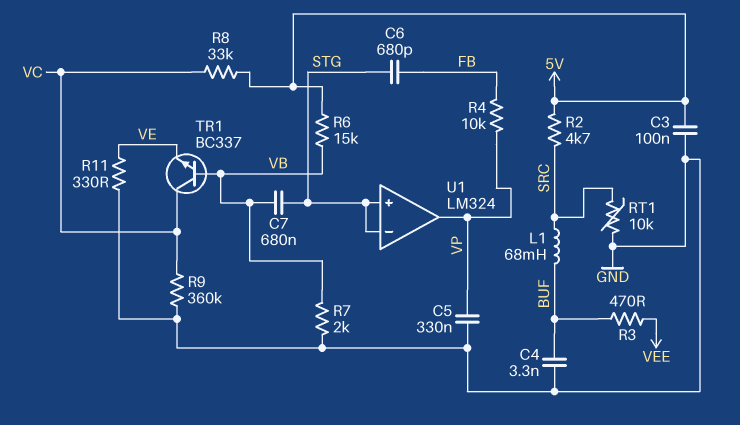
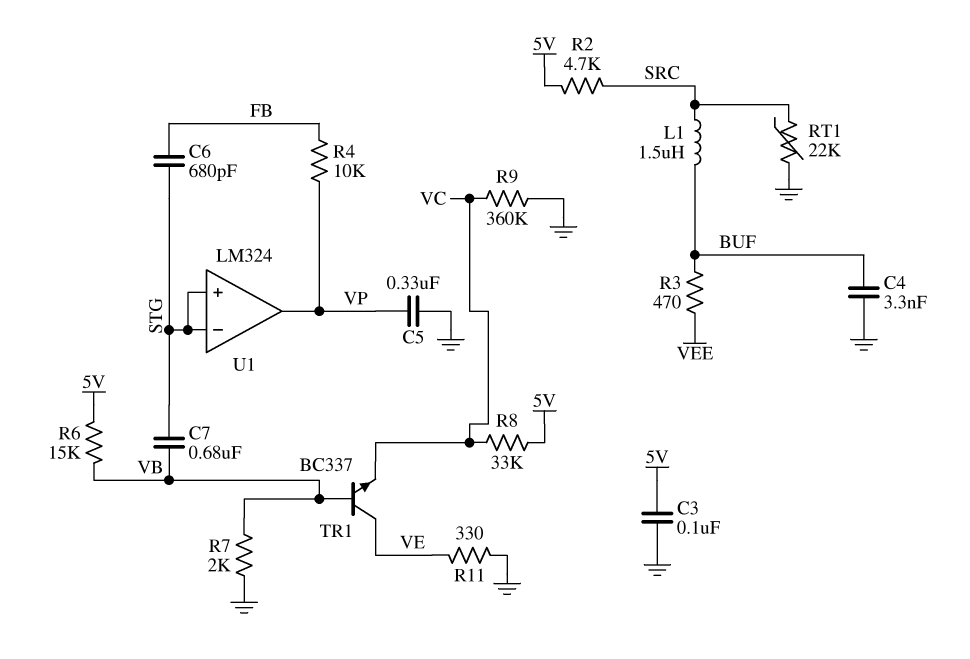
L1: 68mH (BUF, SRC) -> 1.5uH (BUF, SRC)
RT1: 10k (GND, SRC) -> 22k (GND, SRC)
TR1: NPN BC337 (B VB, C VC, E VE) -> NPN BC337 (B VB, C VE, E VC)

